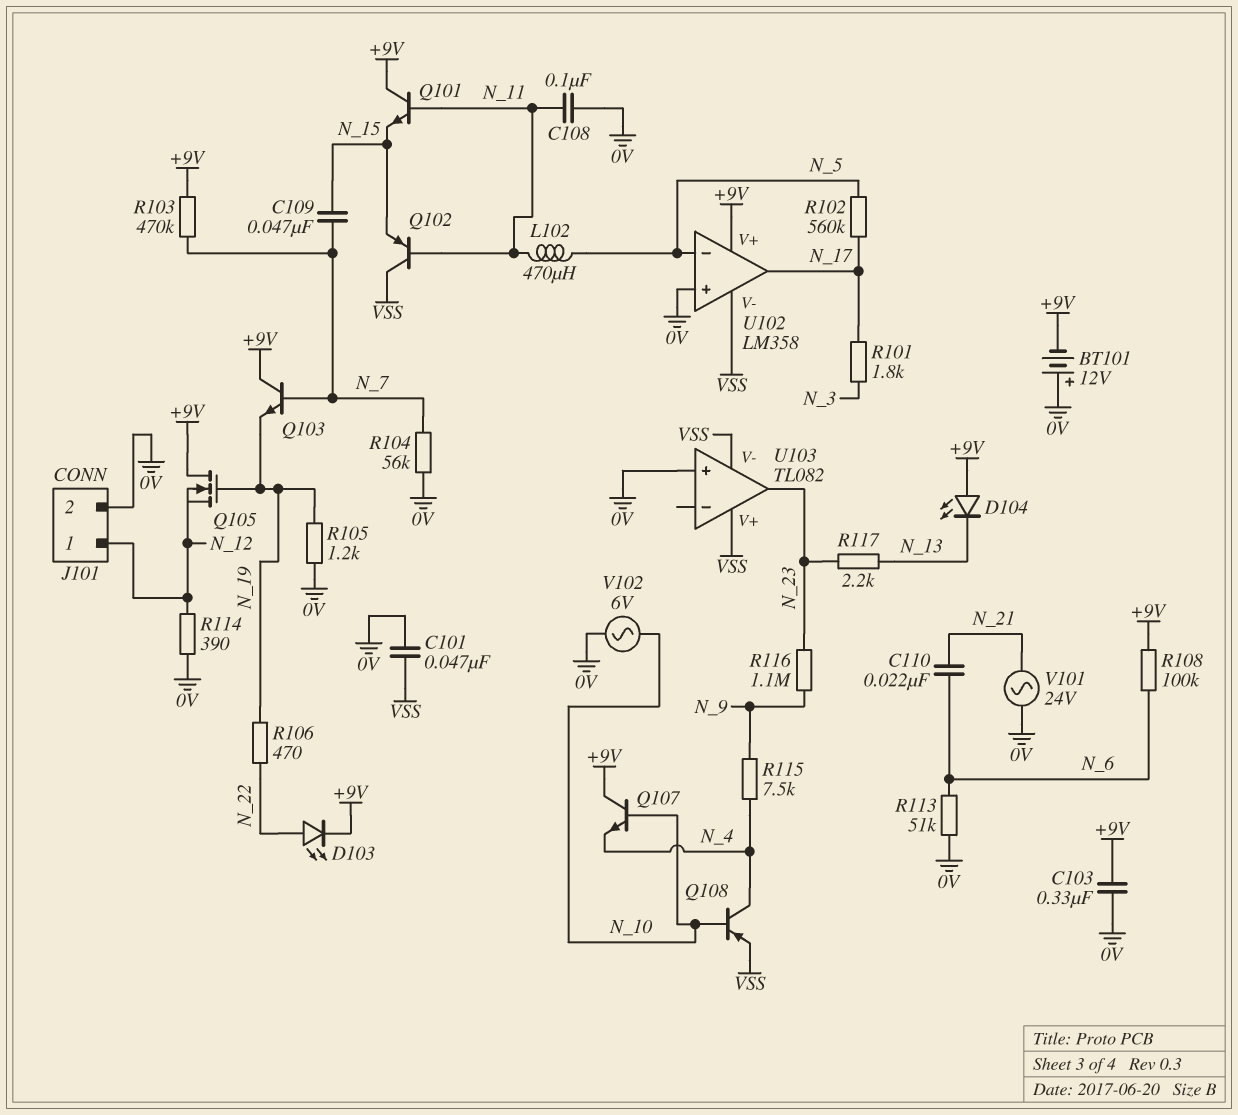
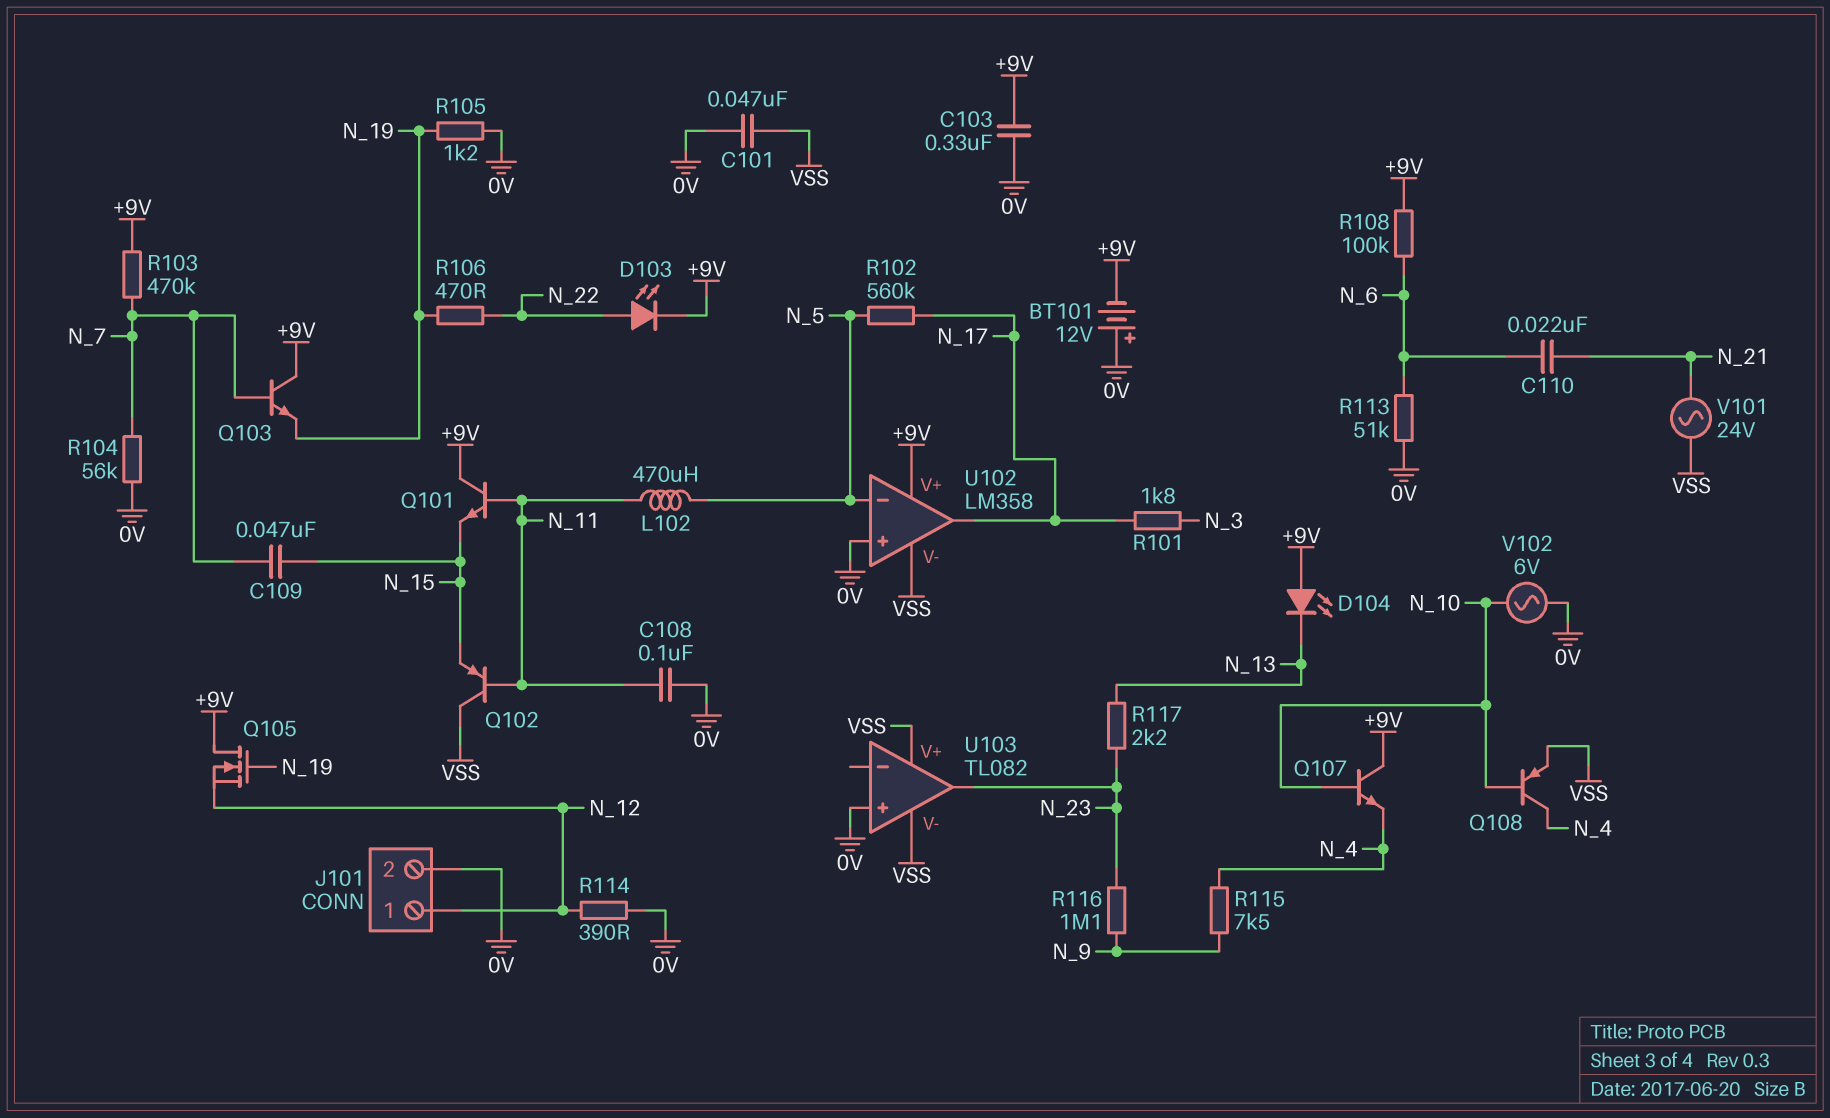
V101: AC 24V (0V, N_21) -> AC 24V (N_21, VSS)

